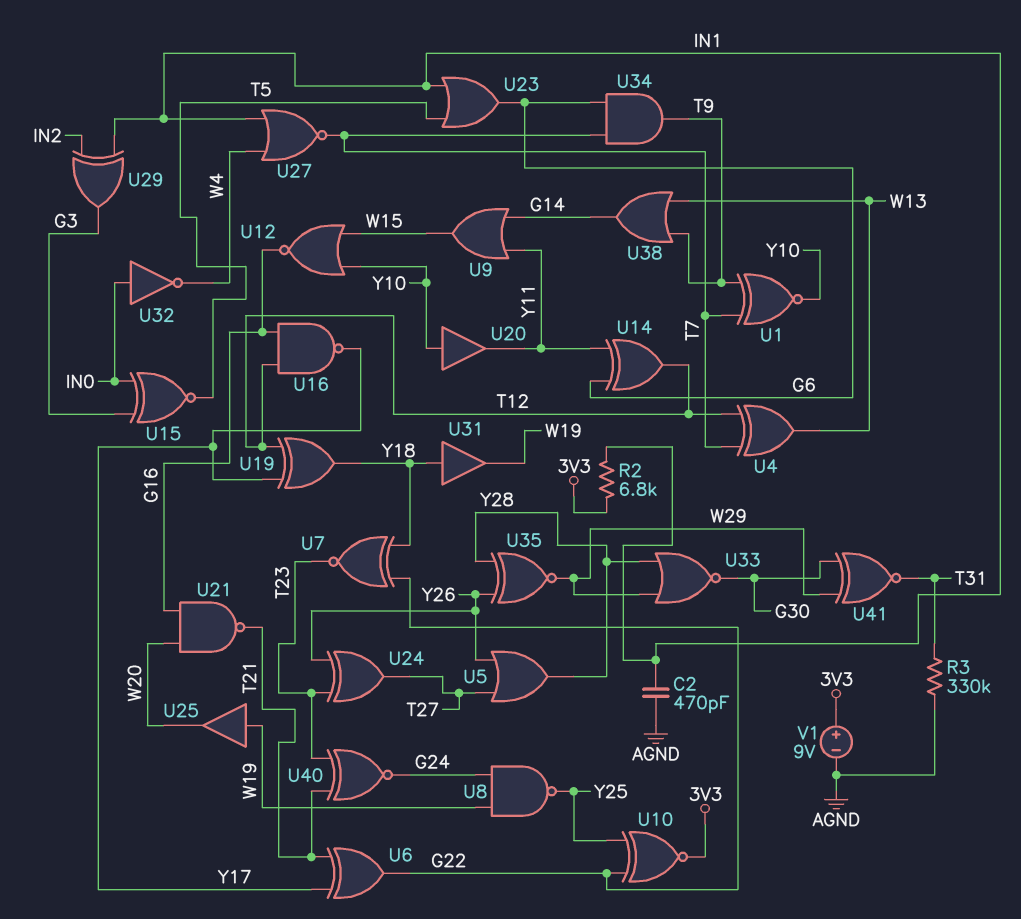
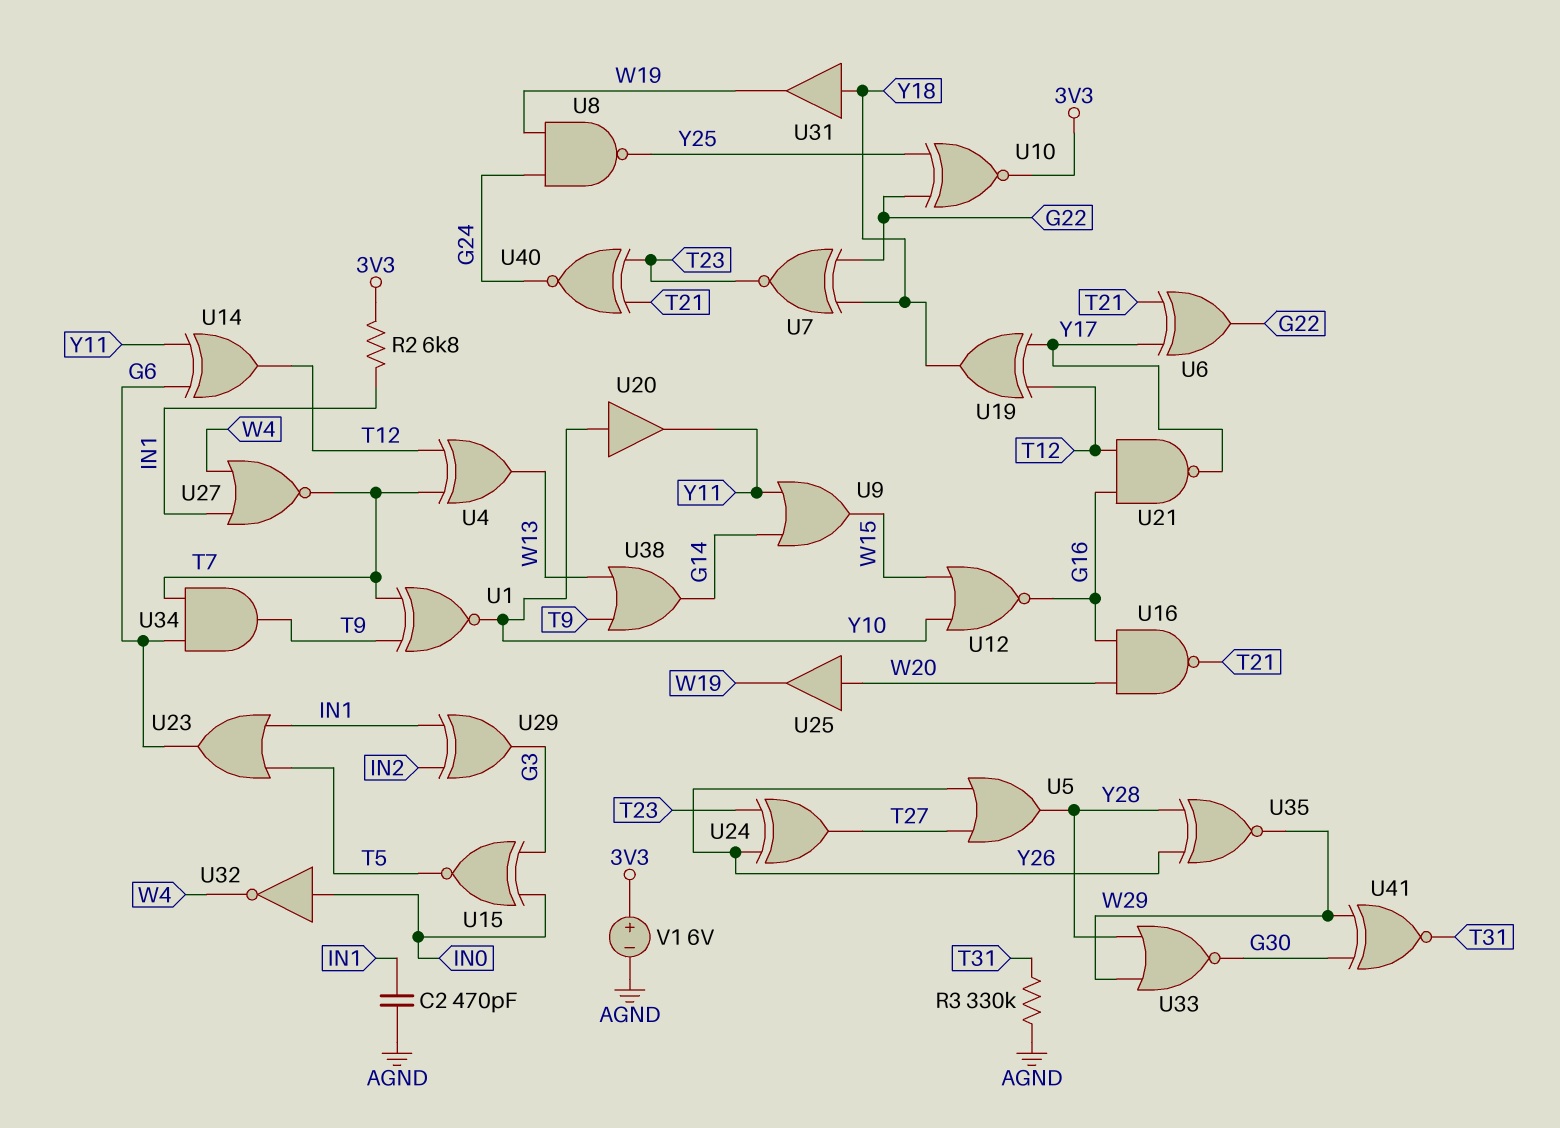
U16: NAND (in G16, in T12, out Y17) -> NAND (in G16, in W20, out T21)
U21: NAND (in G16, in W20, out T21) -> NAND (in G16, in T12, out Y17)
U25: buffer (in W19, out W20) -> buffer (in W20, out W19)
V1: 9V (plus 3V3, minus AGND) -> 6V (plus 3V3, minus AGND)

